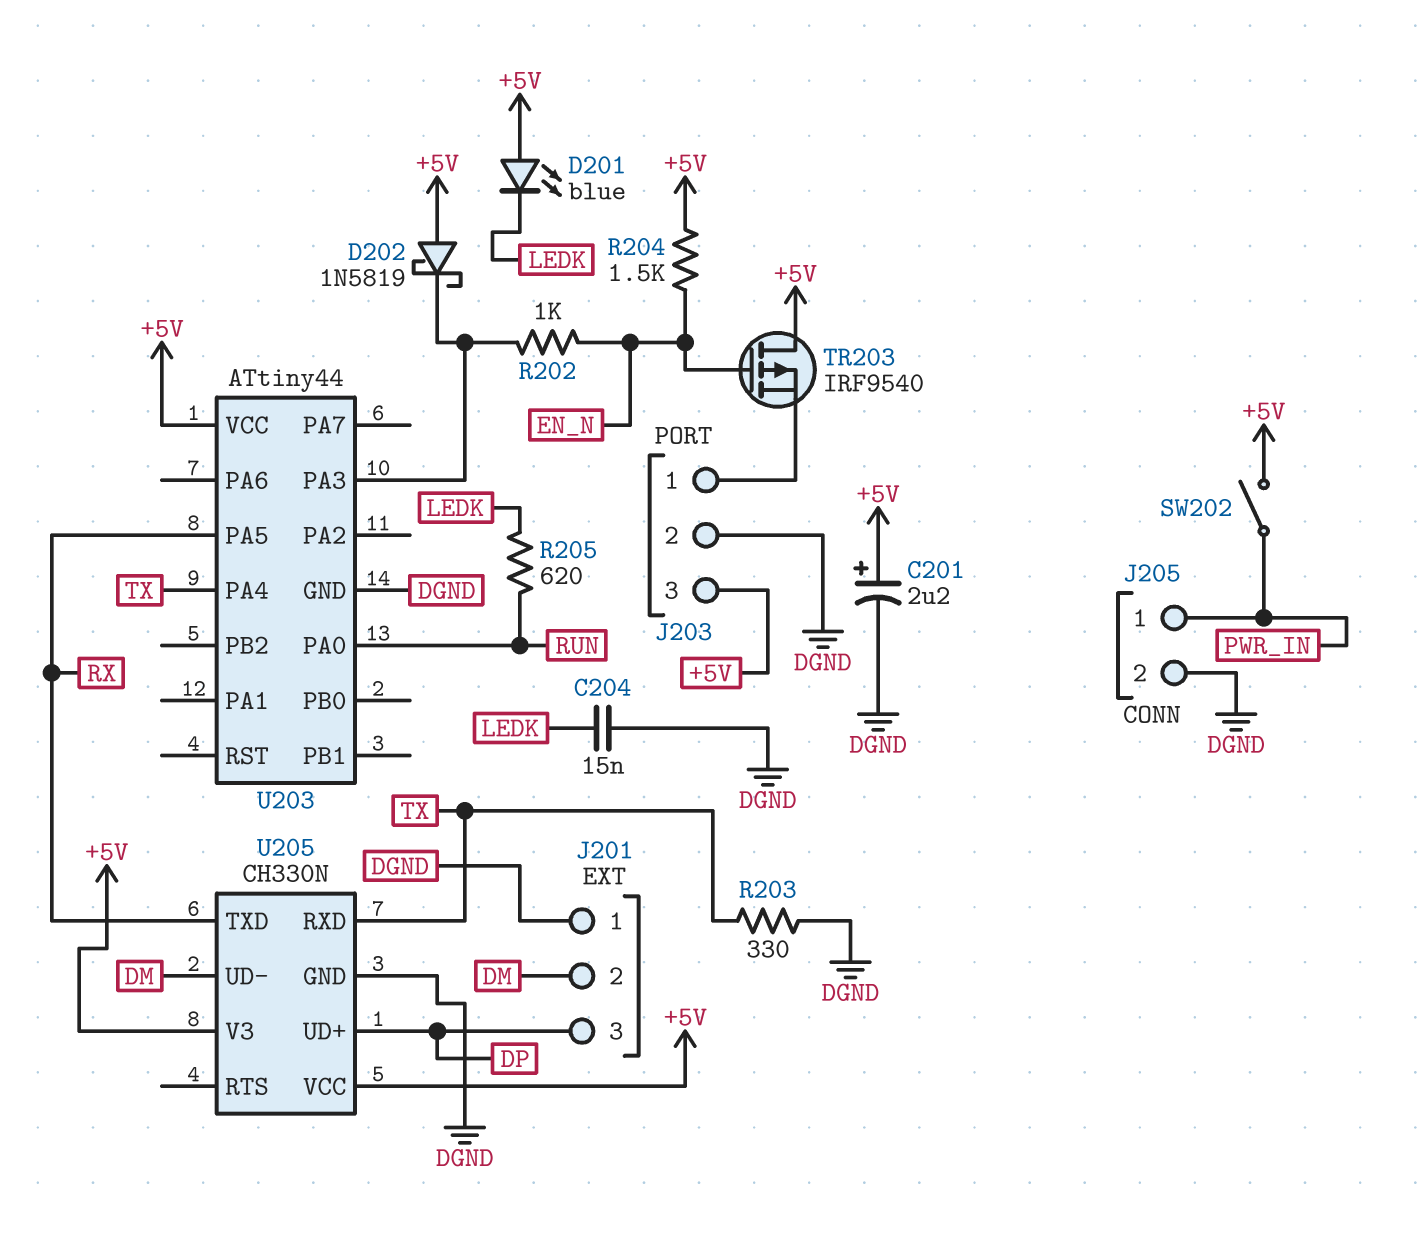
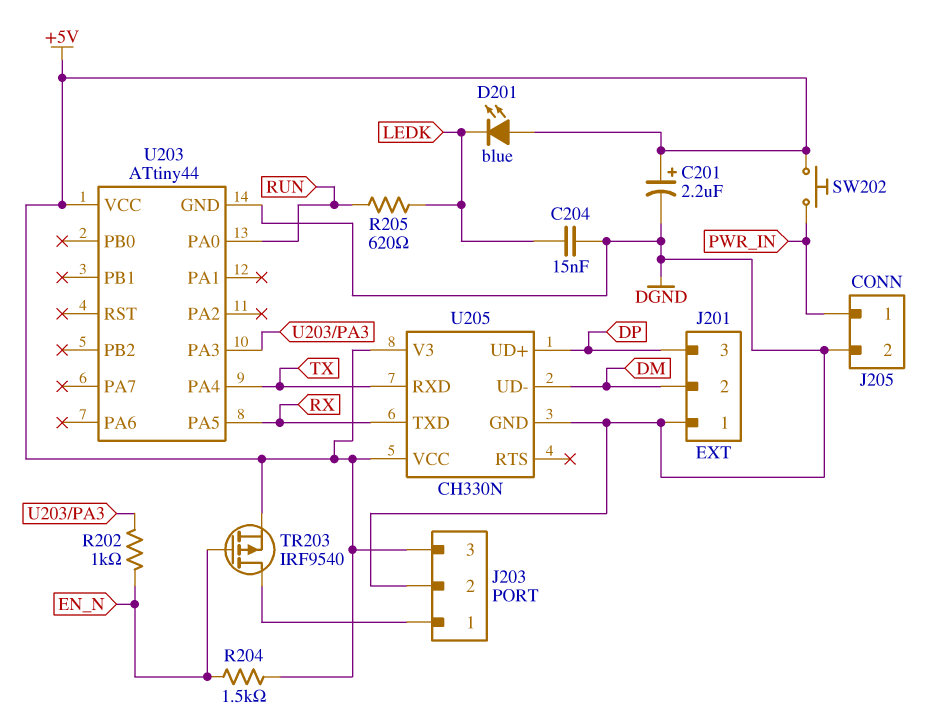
D202: schottky 1N5819 (A +5V, K U203/PA3) -> none
R203: 330 (DGND, TX) -> none
SW202: switch (+5V, PWR_IN) -> button (+5V, PWR_IN)
TR203: PMOS IRF9540 (G EN_N, D +5V, S J203/1) -> PMOS IRF9540 (G EN_N, D J203/1, S +5V)

